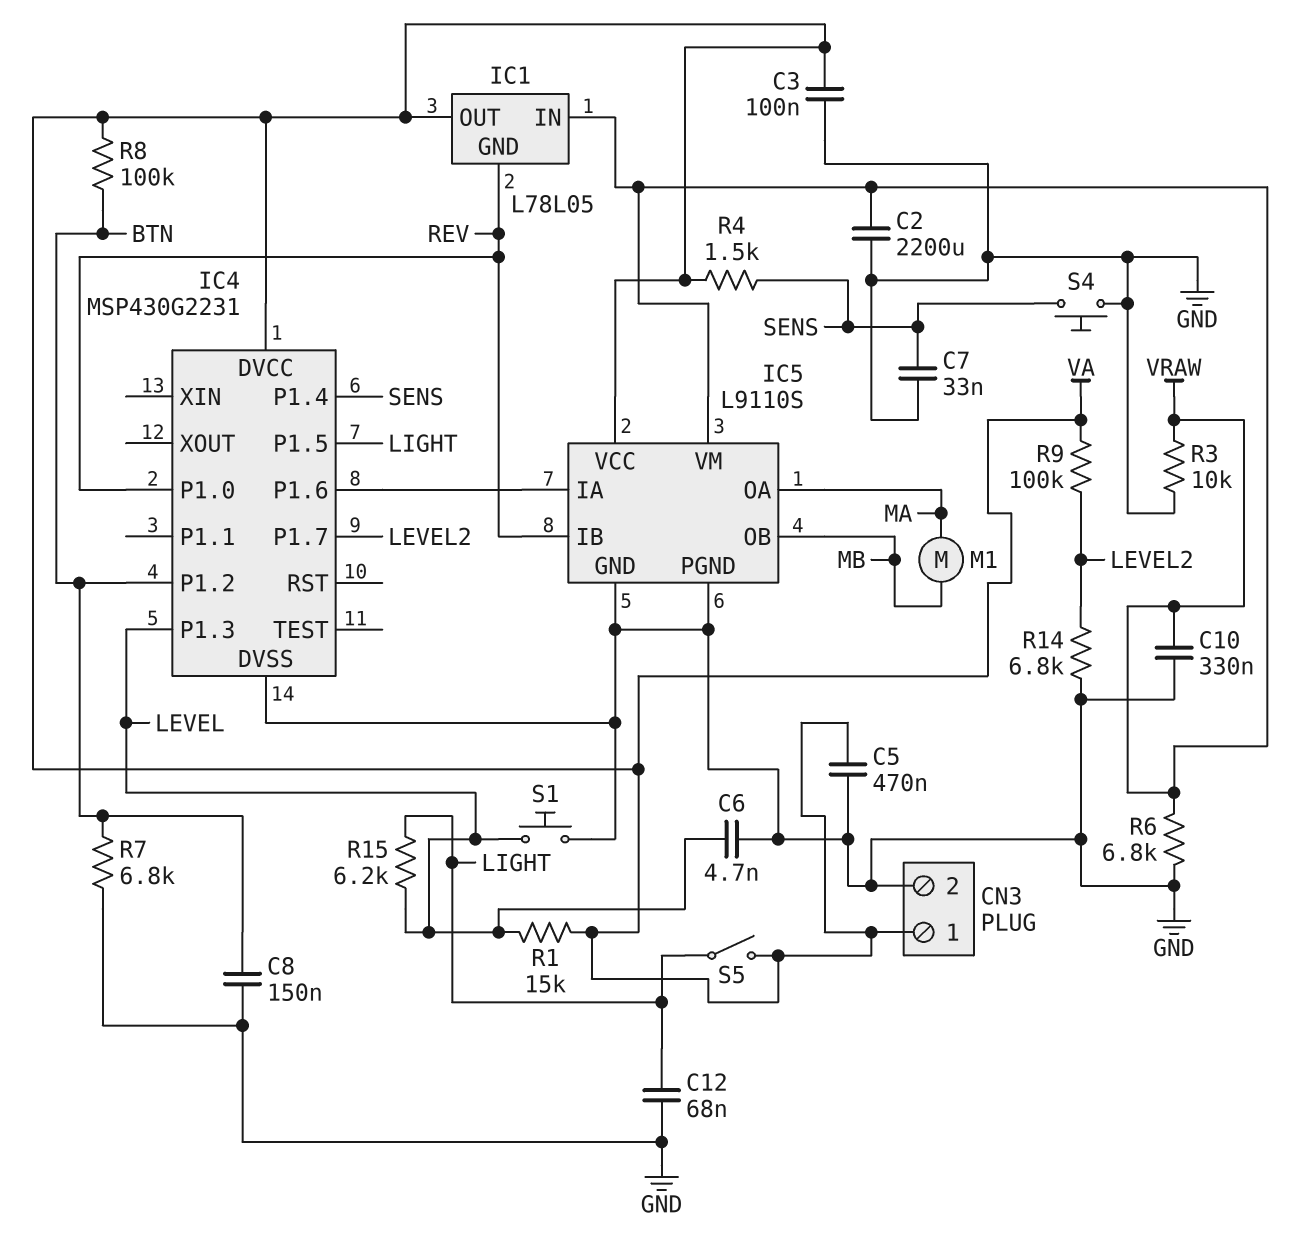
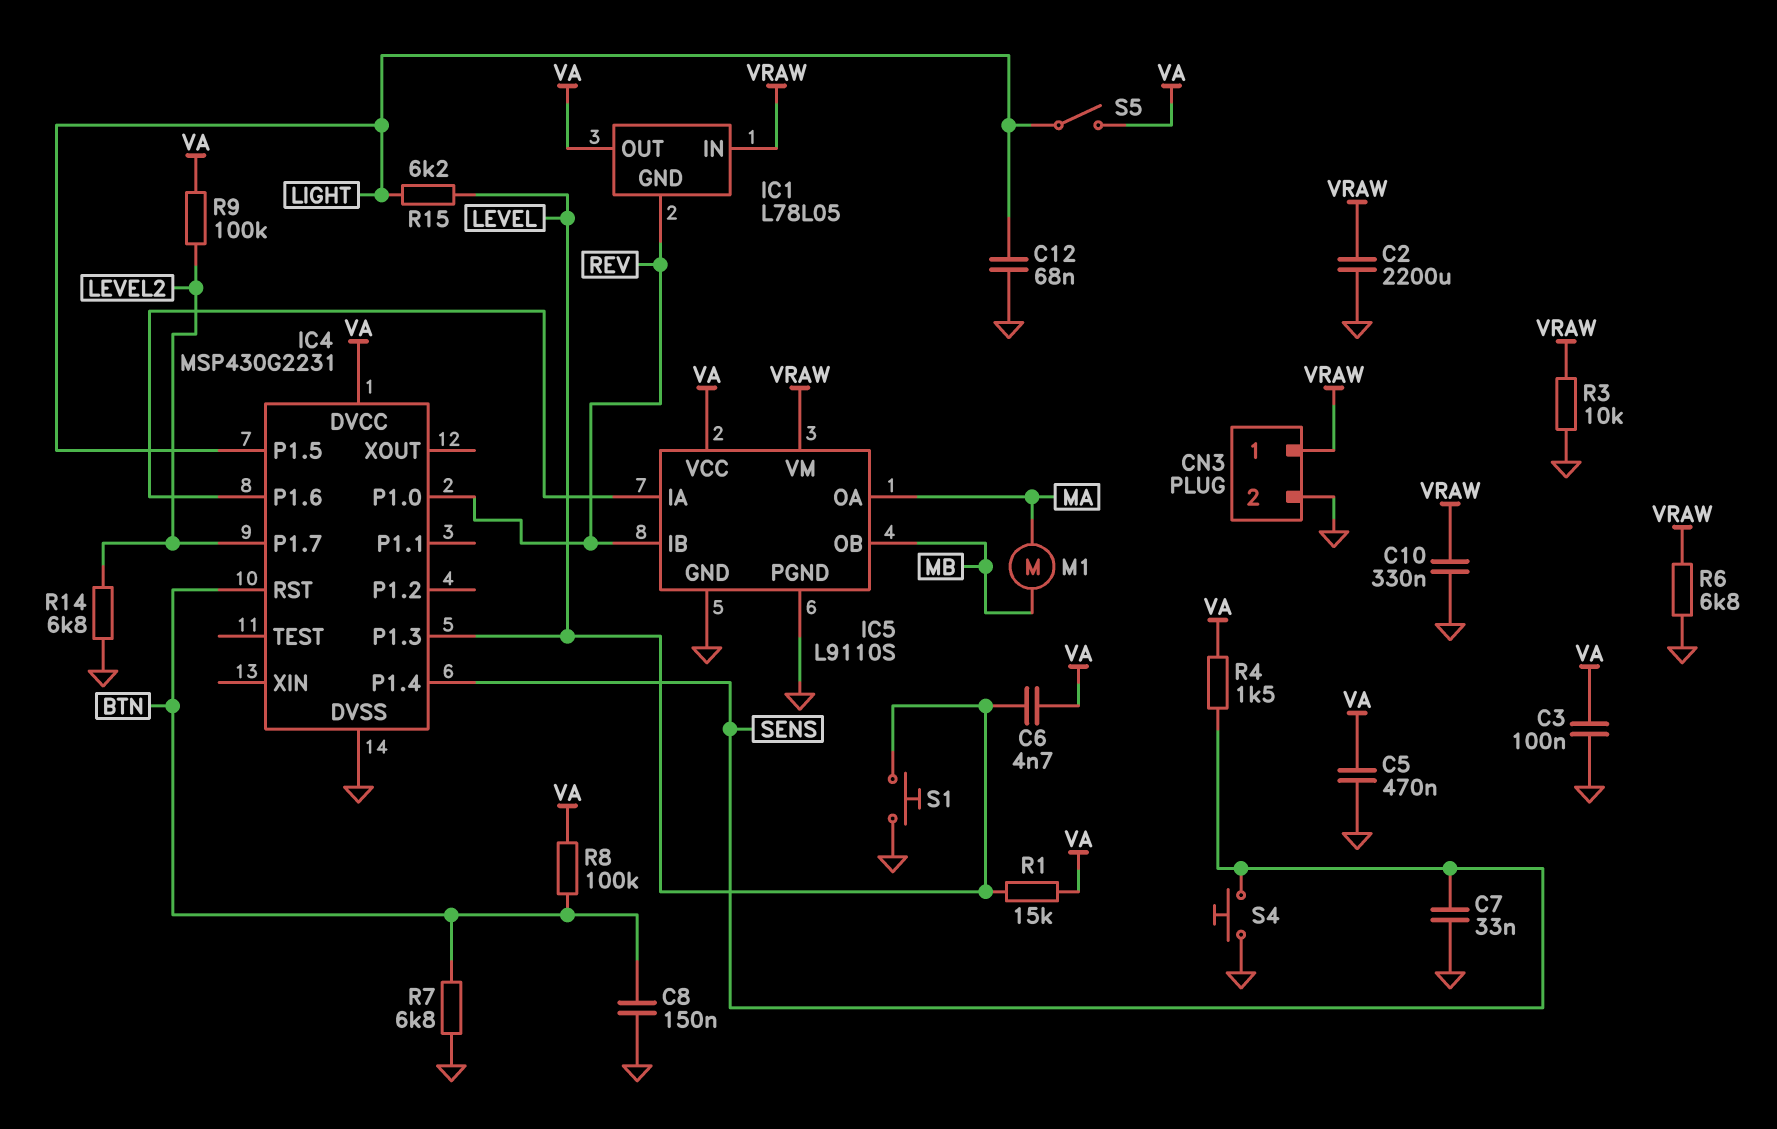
C6: 4.7nF (GND, LEVEL) -> 4.7nF (LEVEL, VA)
CN3 pin 1: VA -> VRAW
IC4 pin P1.2: BTN -> none
IC4 pin RST: none -> BTN

